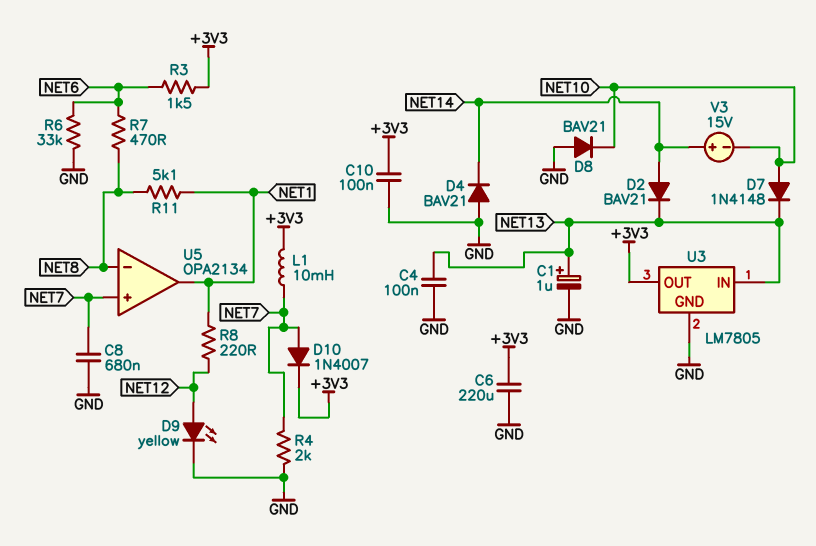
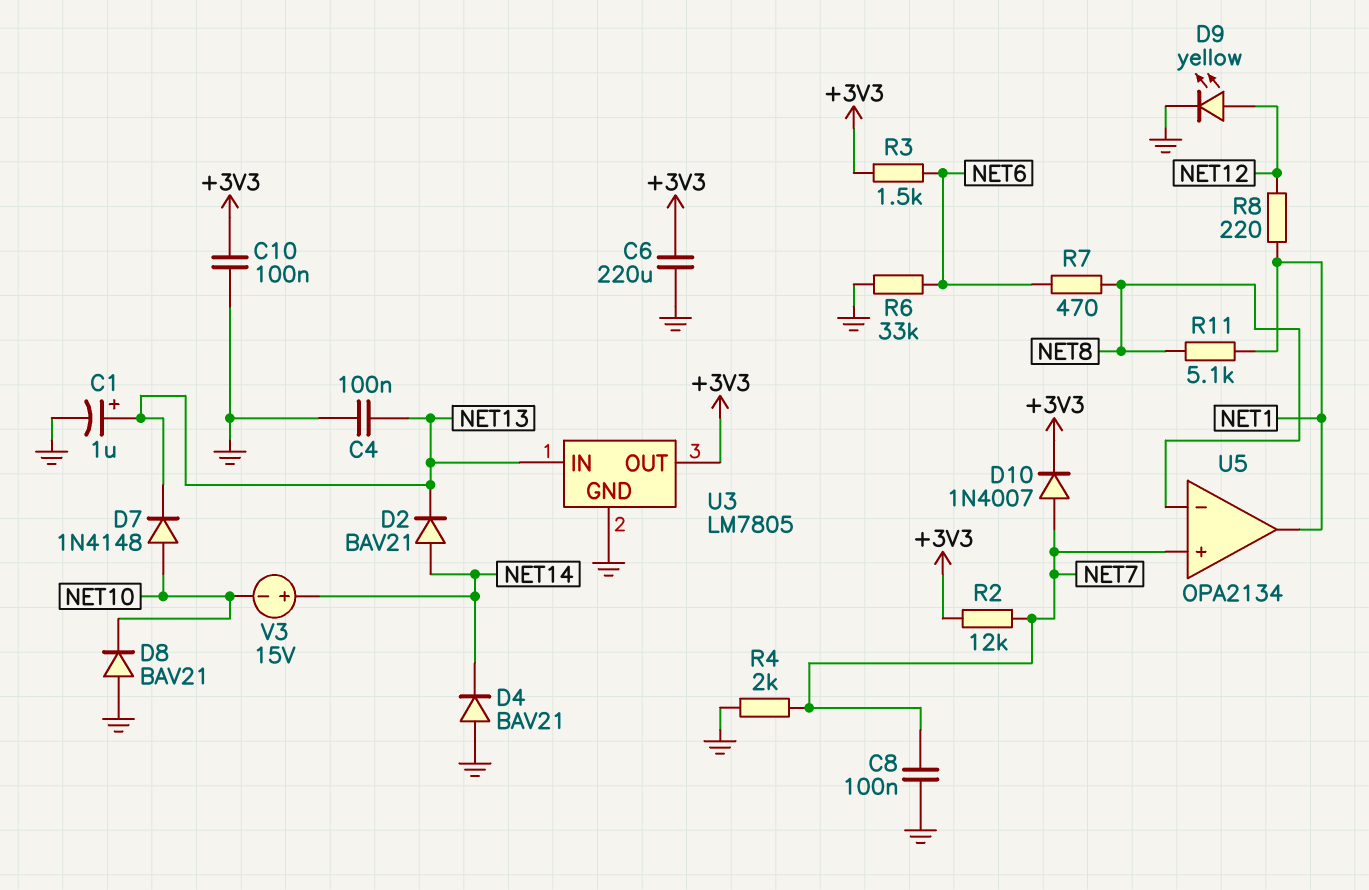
C8: 680nF (GND, NET7) -> 100nF (GND, NET7)
L1: 10mH (+3V3, NET7) -> none
R2: none -> 12k (+3V3, NET7)

